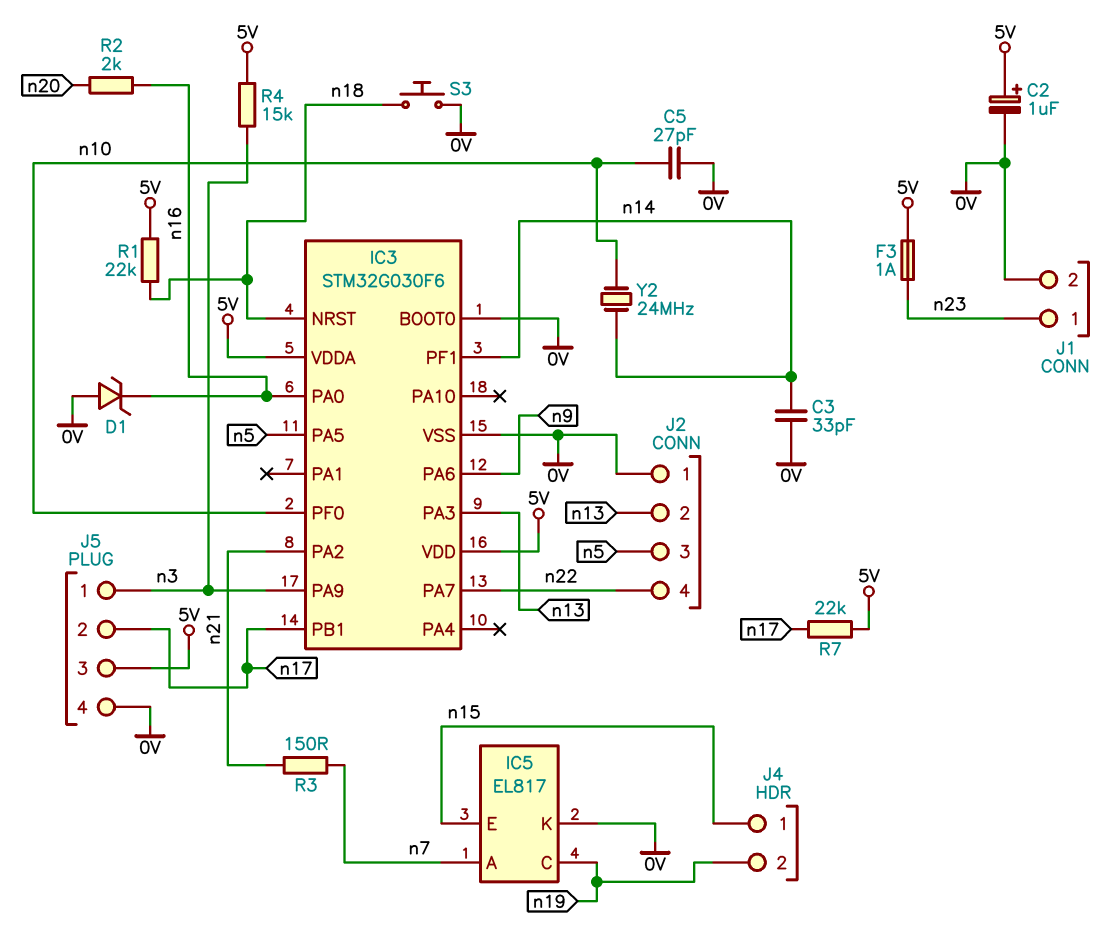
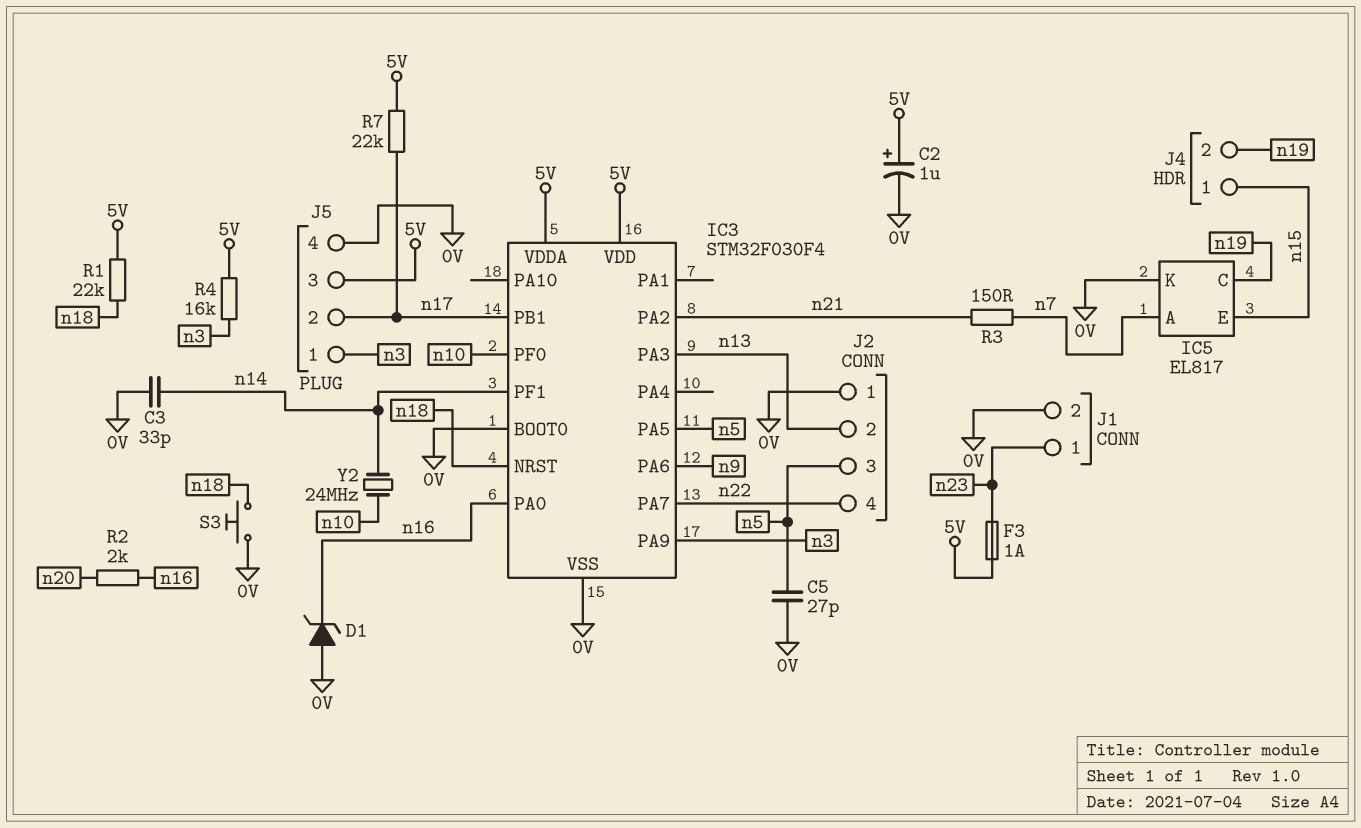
C5: 27pF (0V, n10) -> 27pF (0V, n5)
IC3: STM32G030F6 -> STM32F030F4
R4: 15k (5V, n3) -> 16k (5V, n3)

